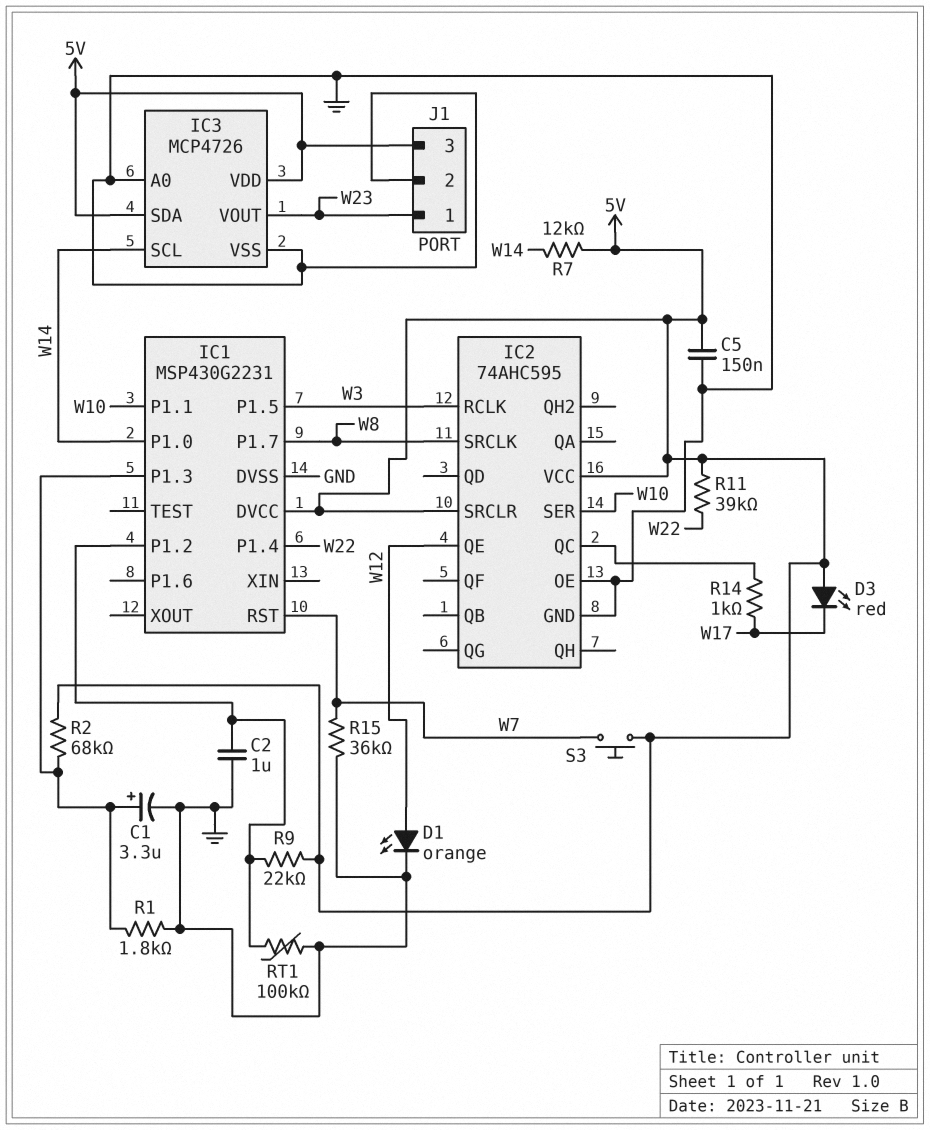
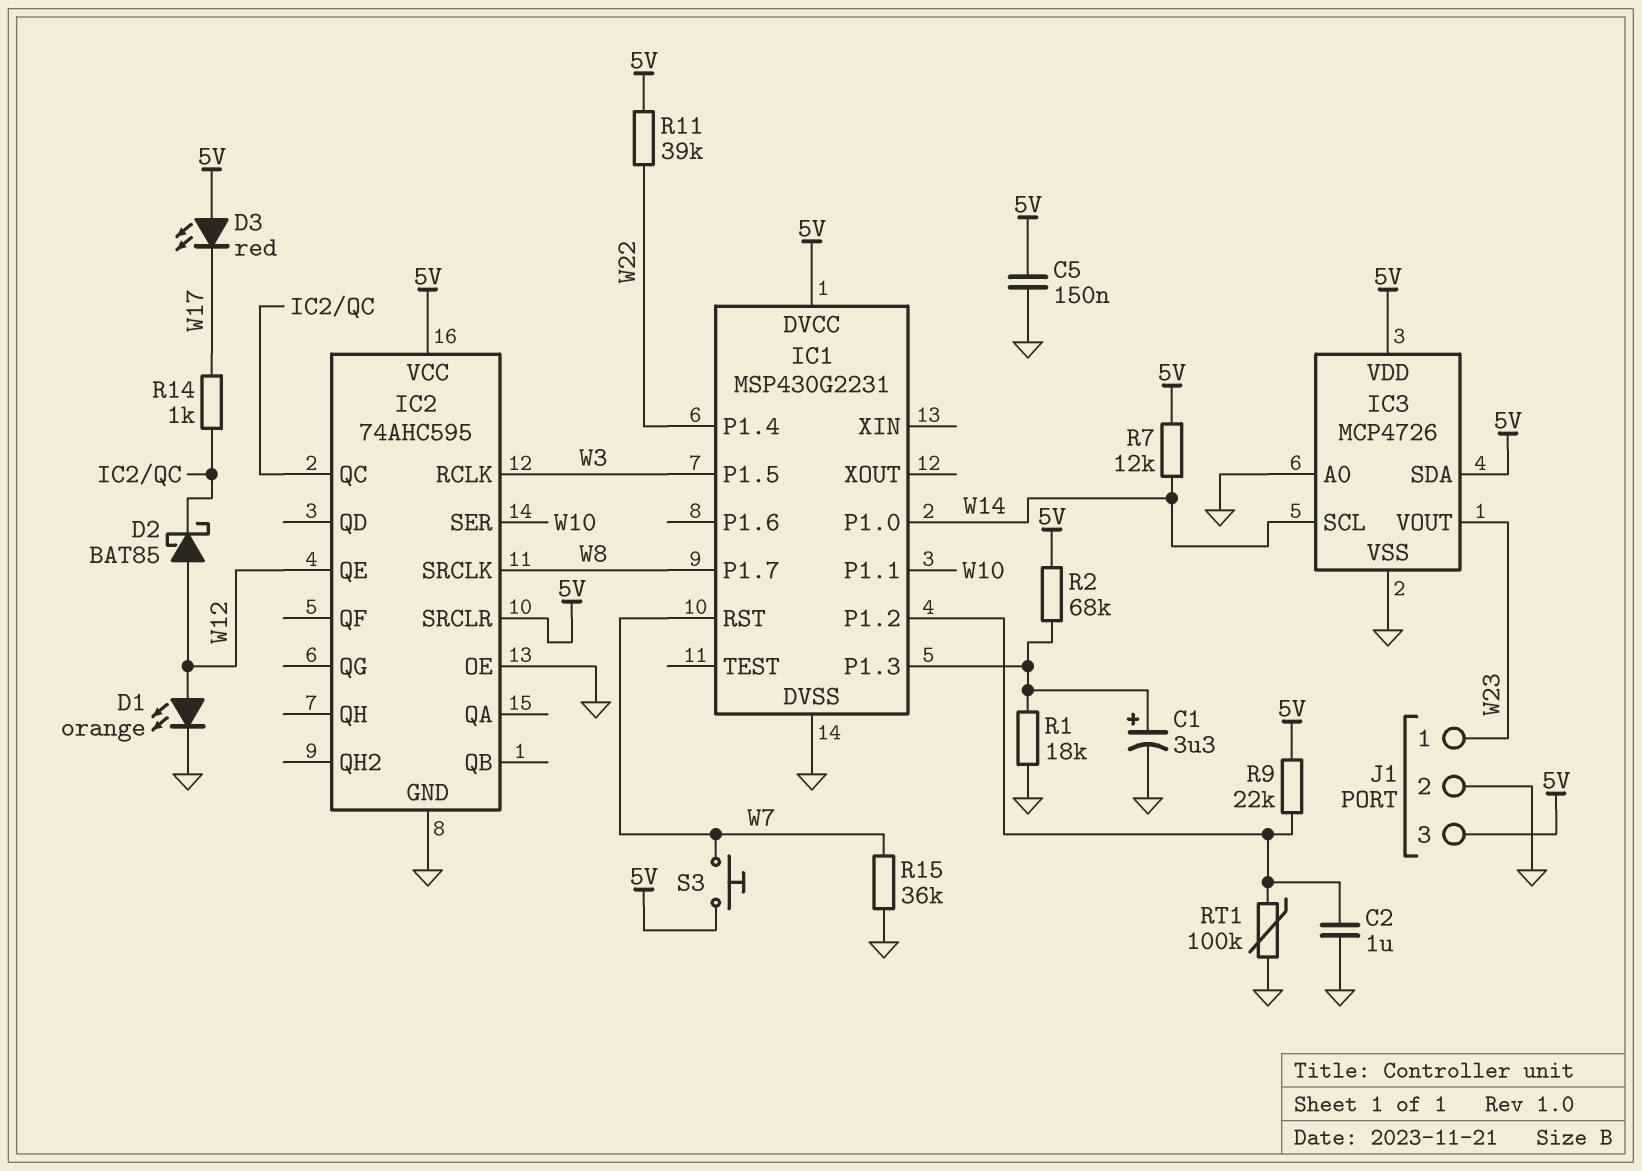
D2: none -> schottky BAT85 (A W12, K IC2/QC)
R1: 1.8k (GND, IC1/P1.3) -> 18k (GND, IC1/P1.3)

